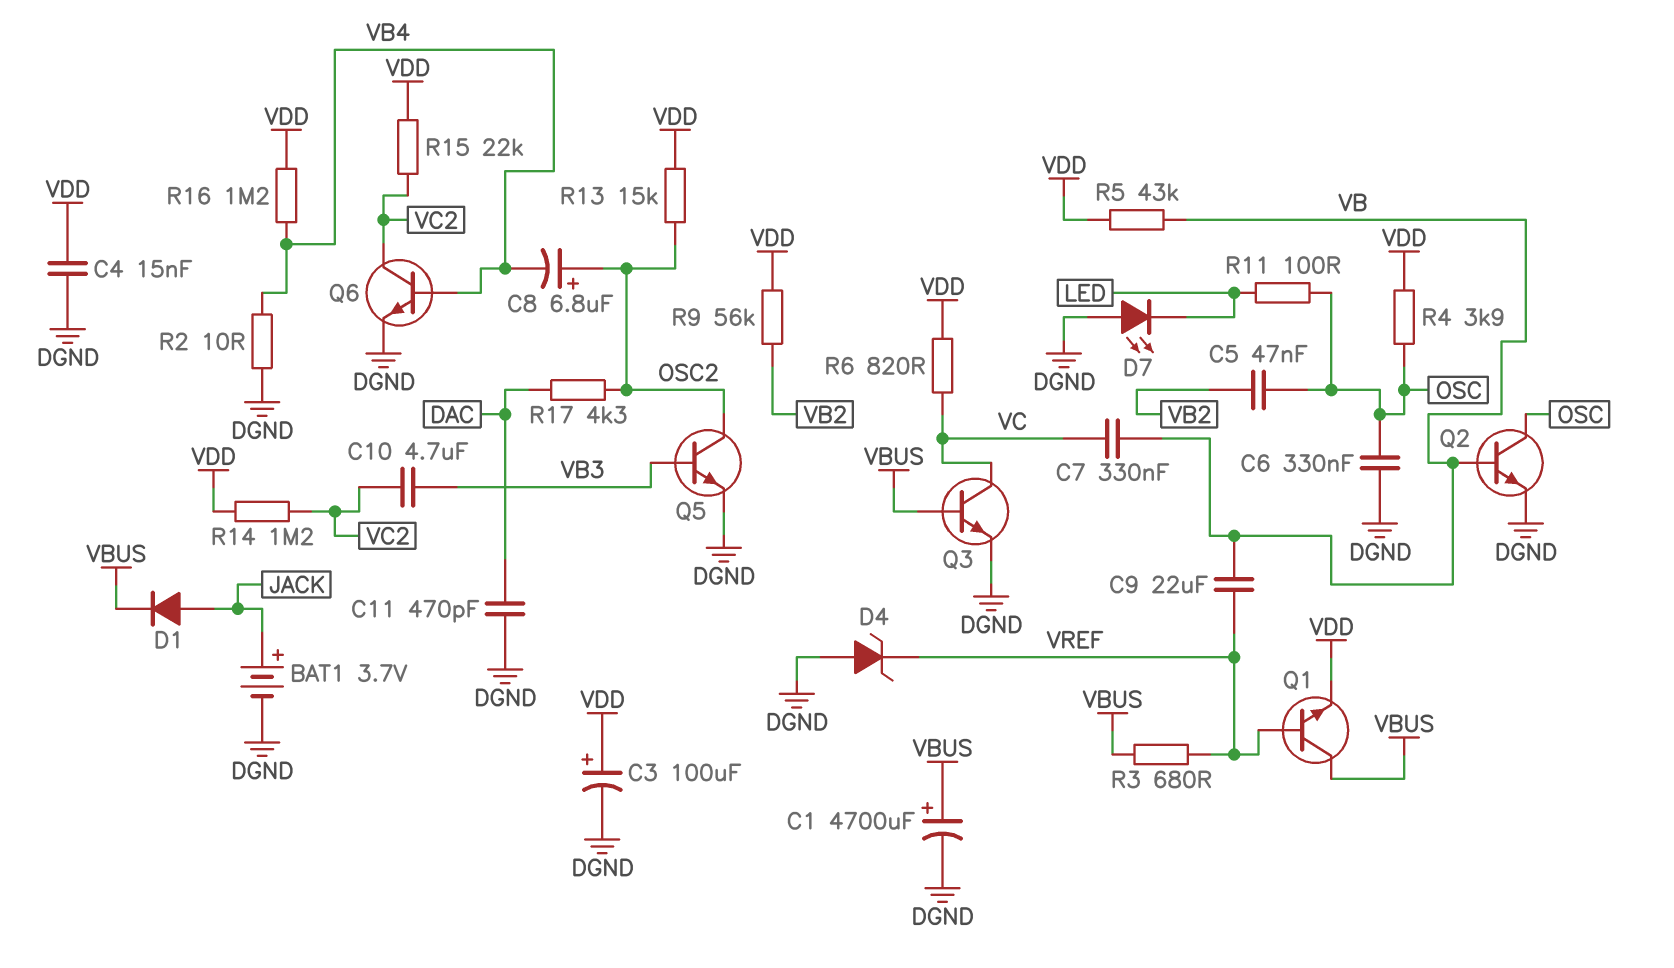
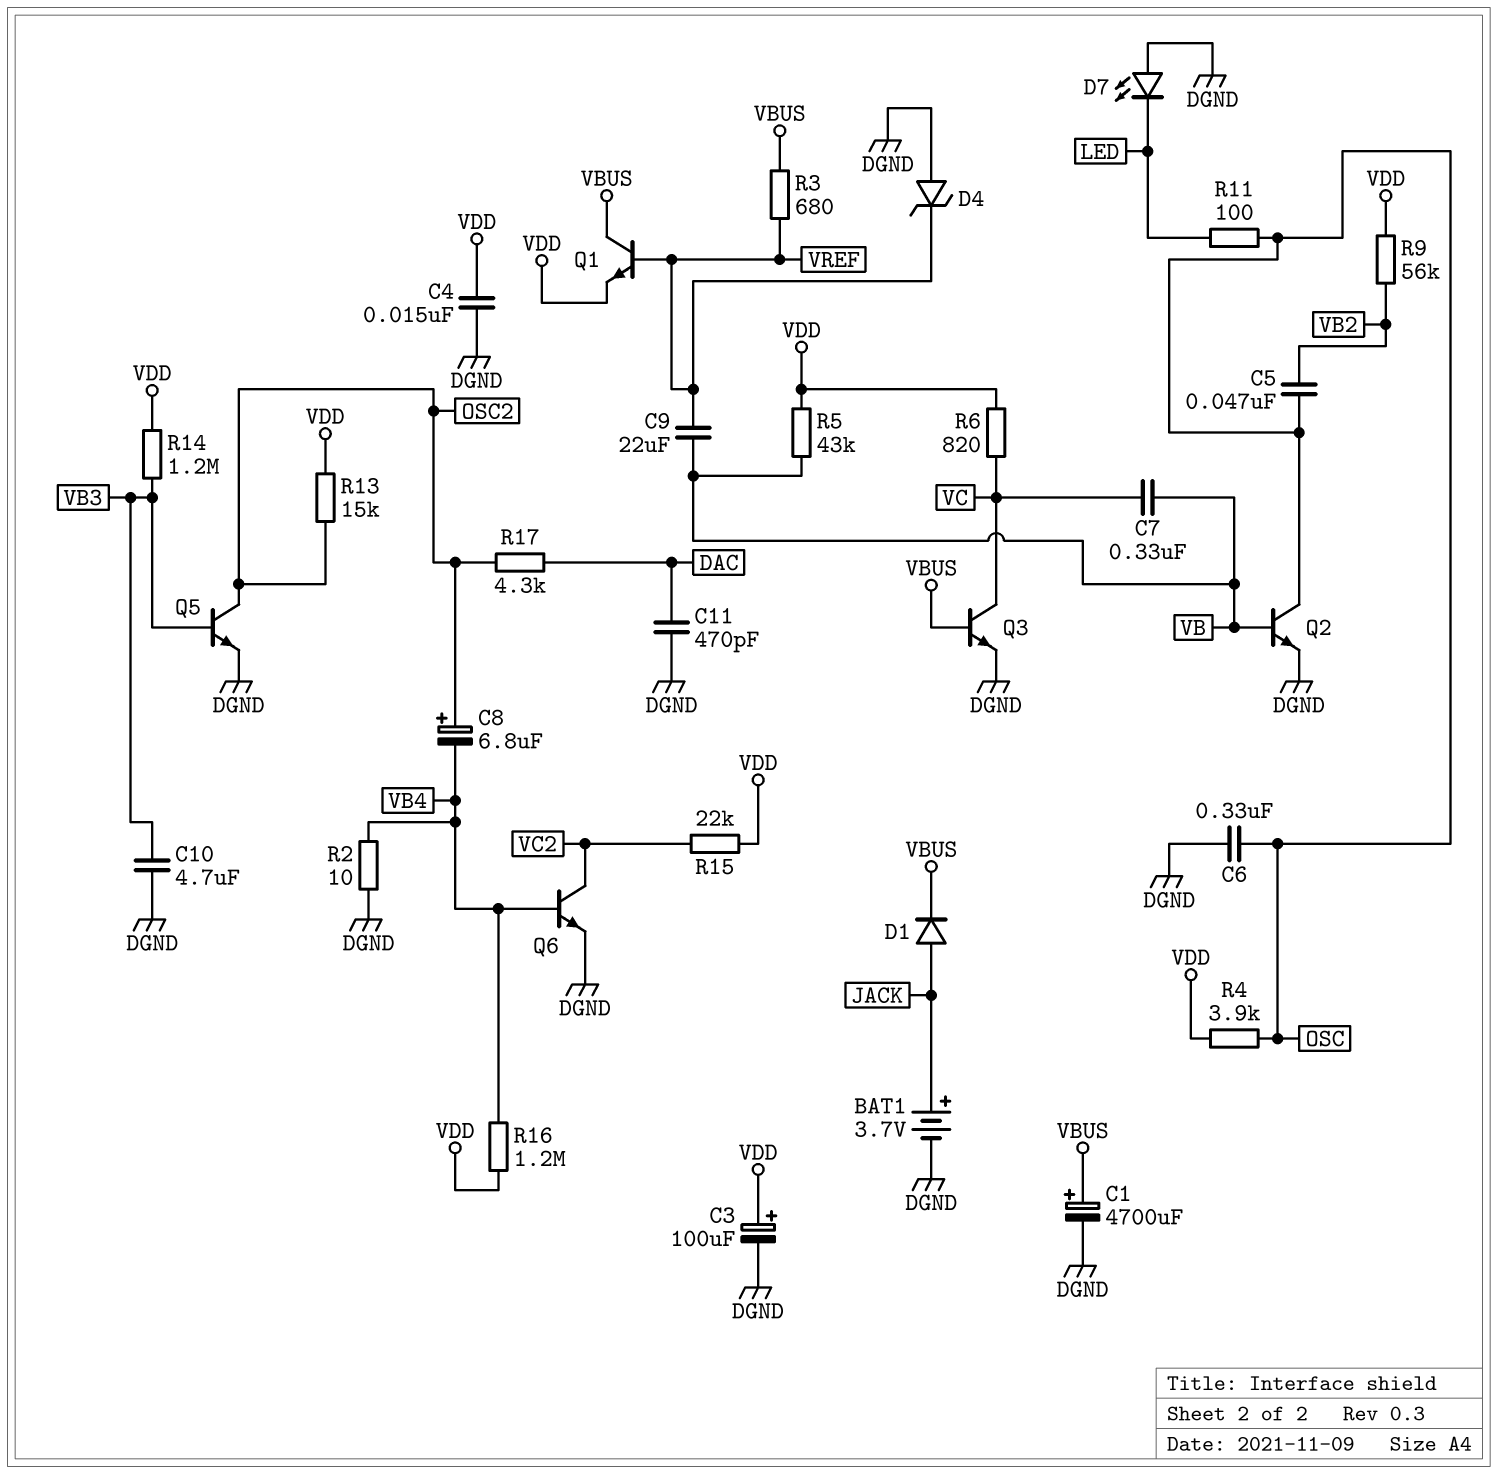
C10: 4.7uF (VB3, VC2) -> 4.7uF (DGND, VB3)
R14: 1.2M (VC2, VDD) -> 1.2M (VB3, VDD)

